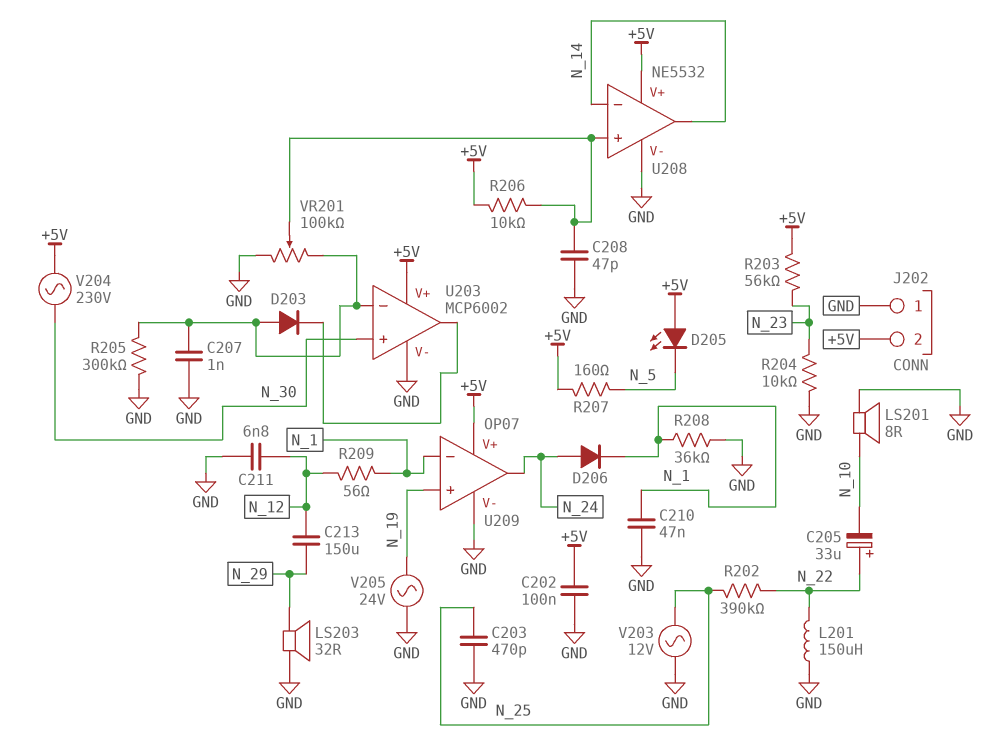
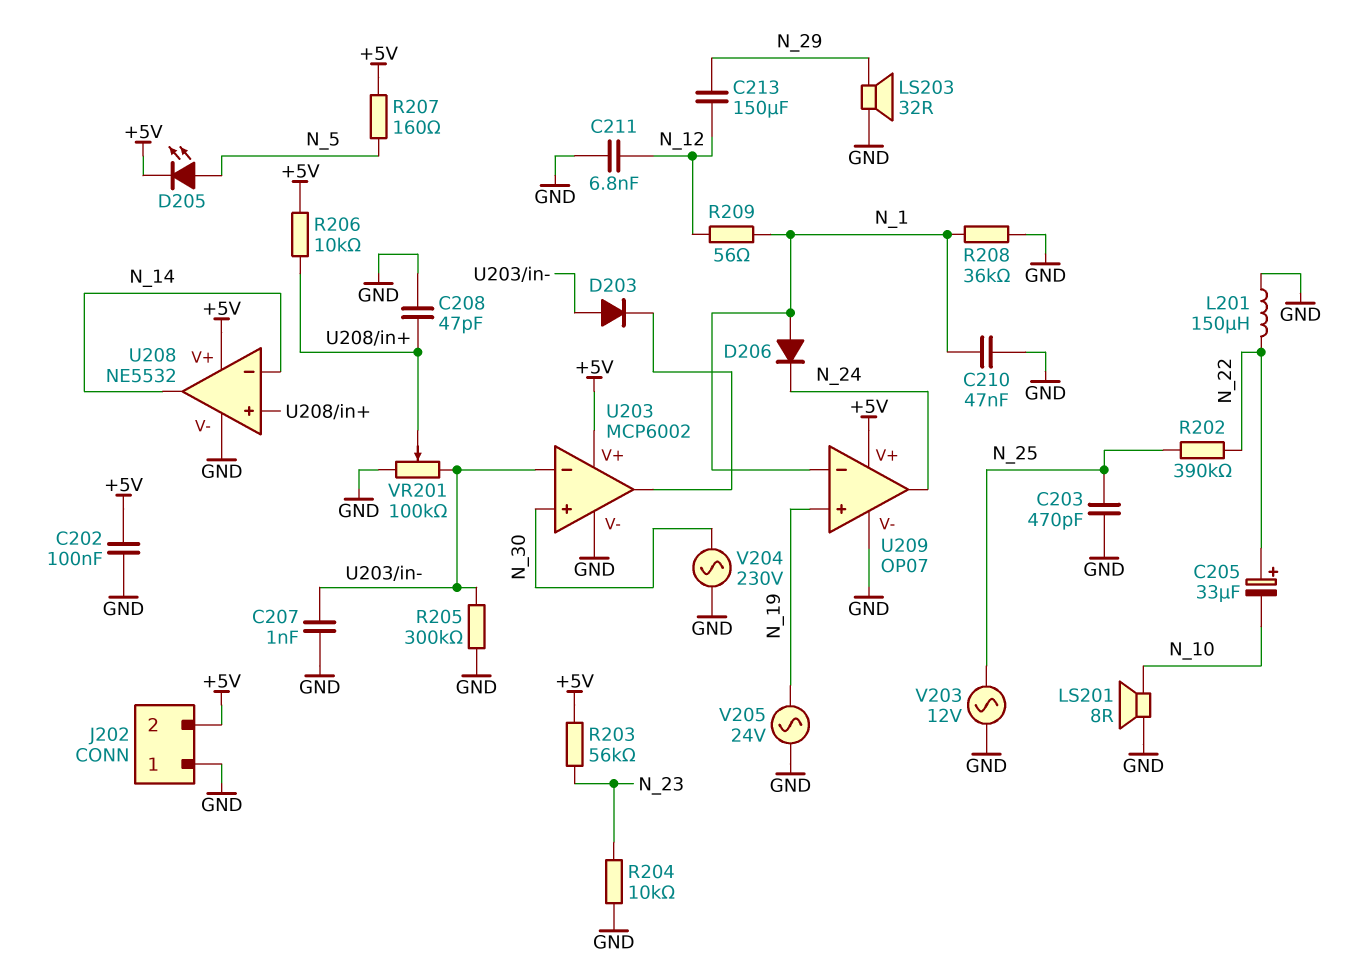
D205: LED (A +5V, K N_5) -> LED (A N_5, K +5V)
D206: diode (A N_24, K N_1) -> diode (A N_1, K N_24)
V204: AC 230V (+5V, N_30) -> AC 230V (GND, N_30)

